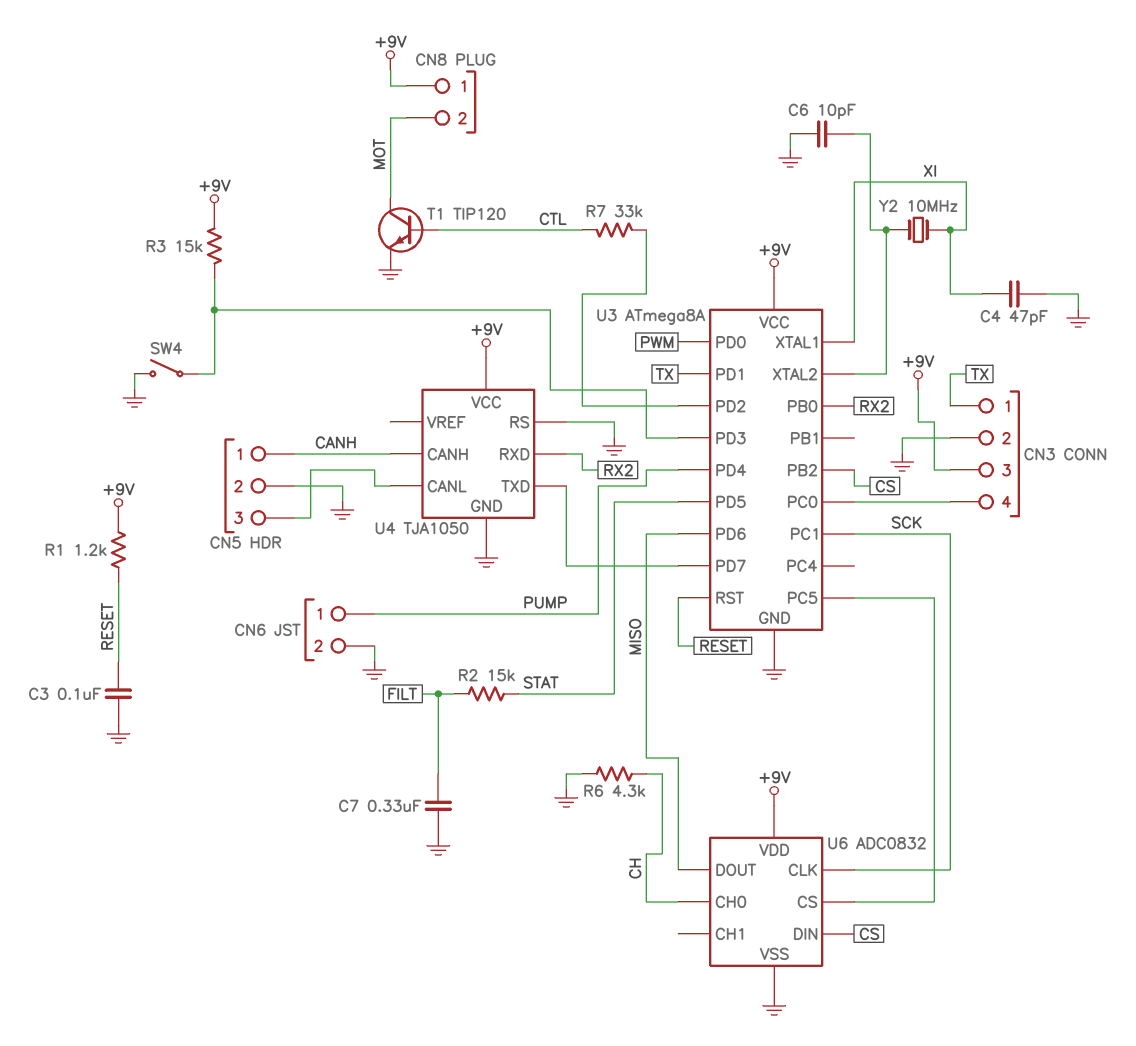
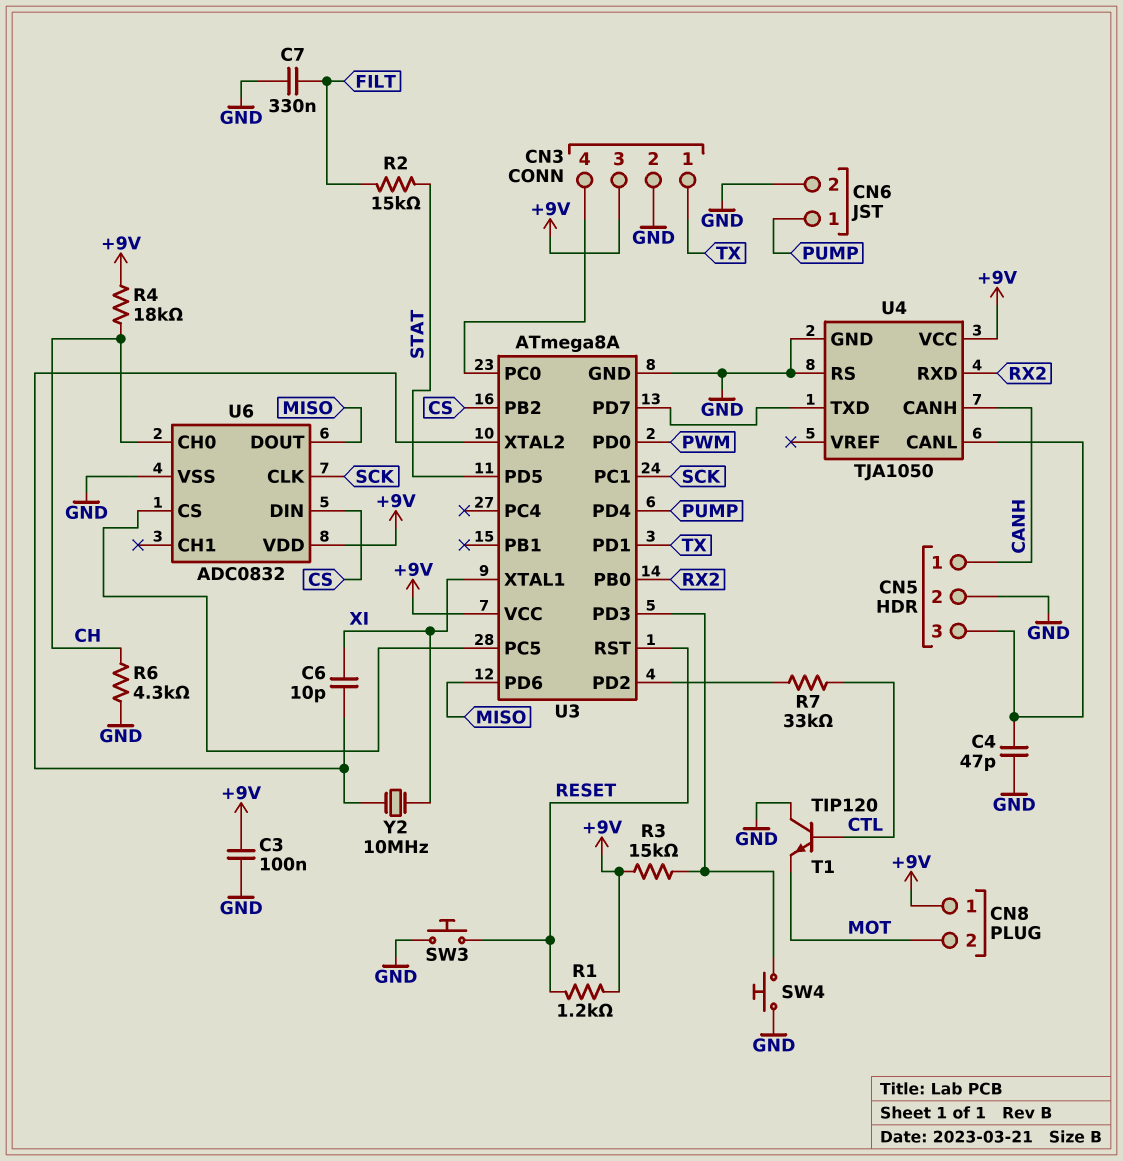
C3: 100nF (GND, RESET) -> 100nF (+9V, GND)
C4: 47pF (GND, XI) -> 47pF (CN5/3, GND)
C6: 10pF (GND, U3/XTAL2) -> 10pF (U3/XTAL2, XI)
R4: none -> 18k (+9V, CH)
SW3: none -> button (GND, RESET)
SW4: switch (GND, U3/PD3) -> button (GND, U3/PD3)
T1: NPN TIP120 (B CTL, C MOT, E GND) -> NPN TIP120 (B CTL, C GND, E MOT)

